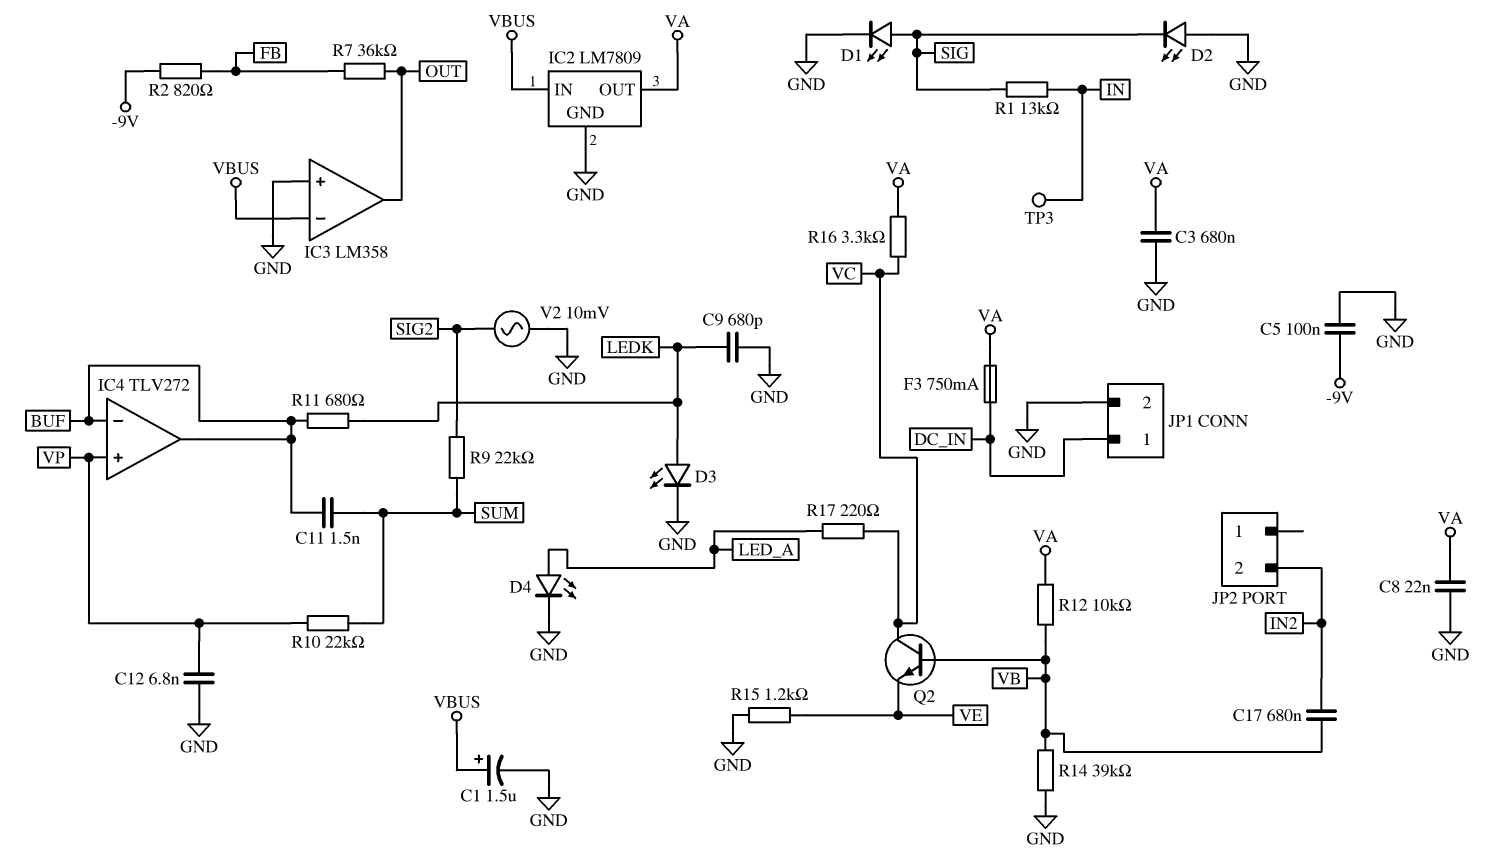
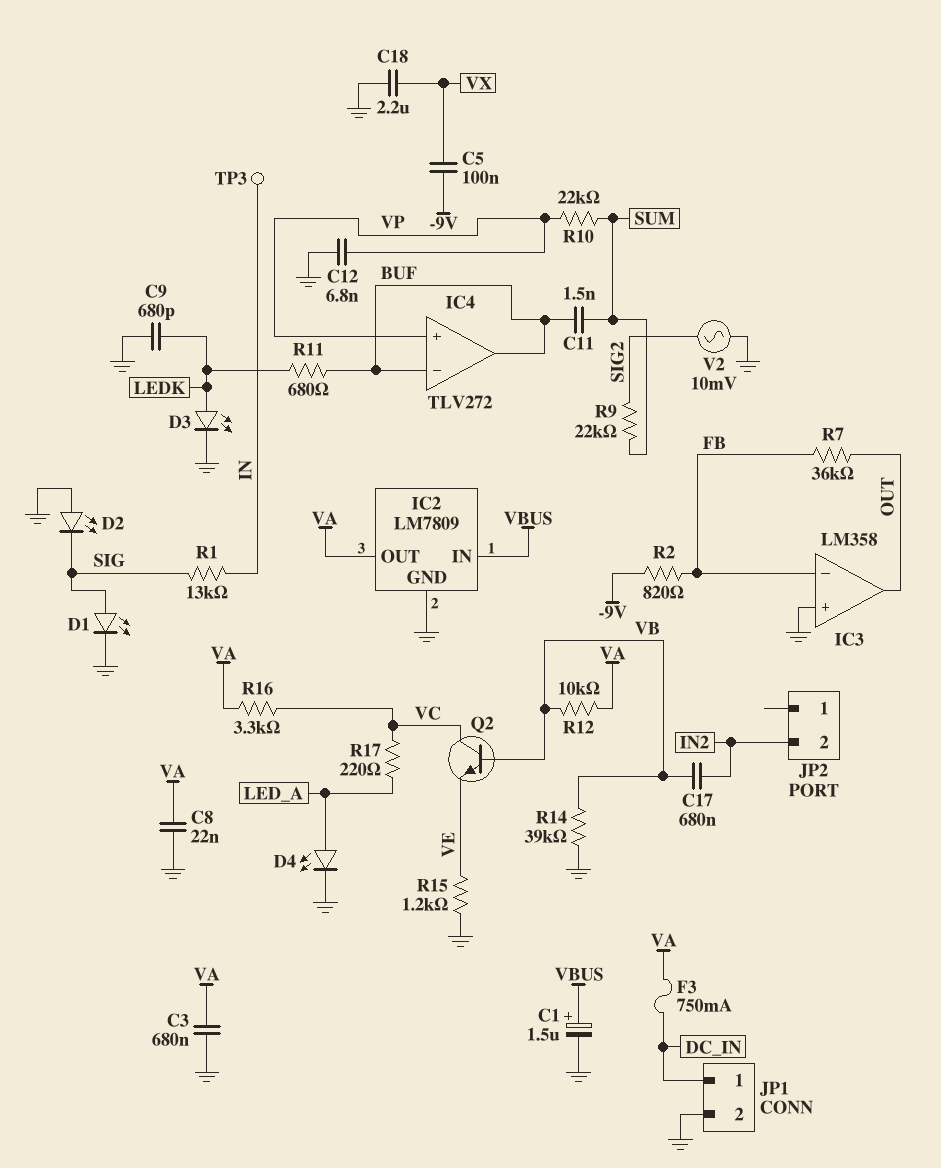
C5: 100nF (-9V, GND) -> 100nF (-9V, VX)
C18: none -> 2.2uF (GND, VX)
IC3 pin in-: VBUS -> FB

